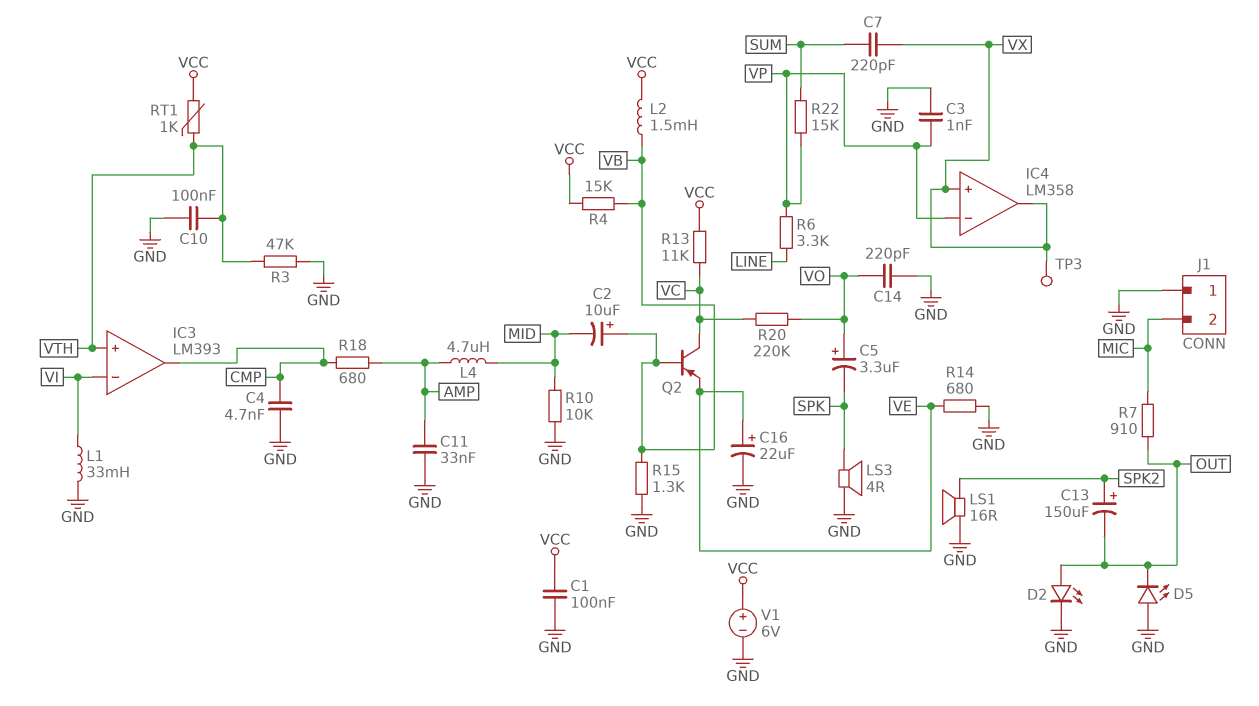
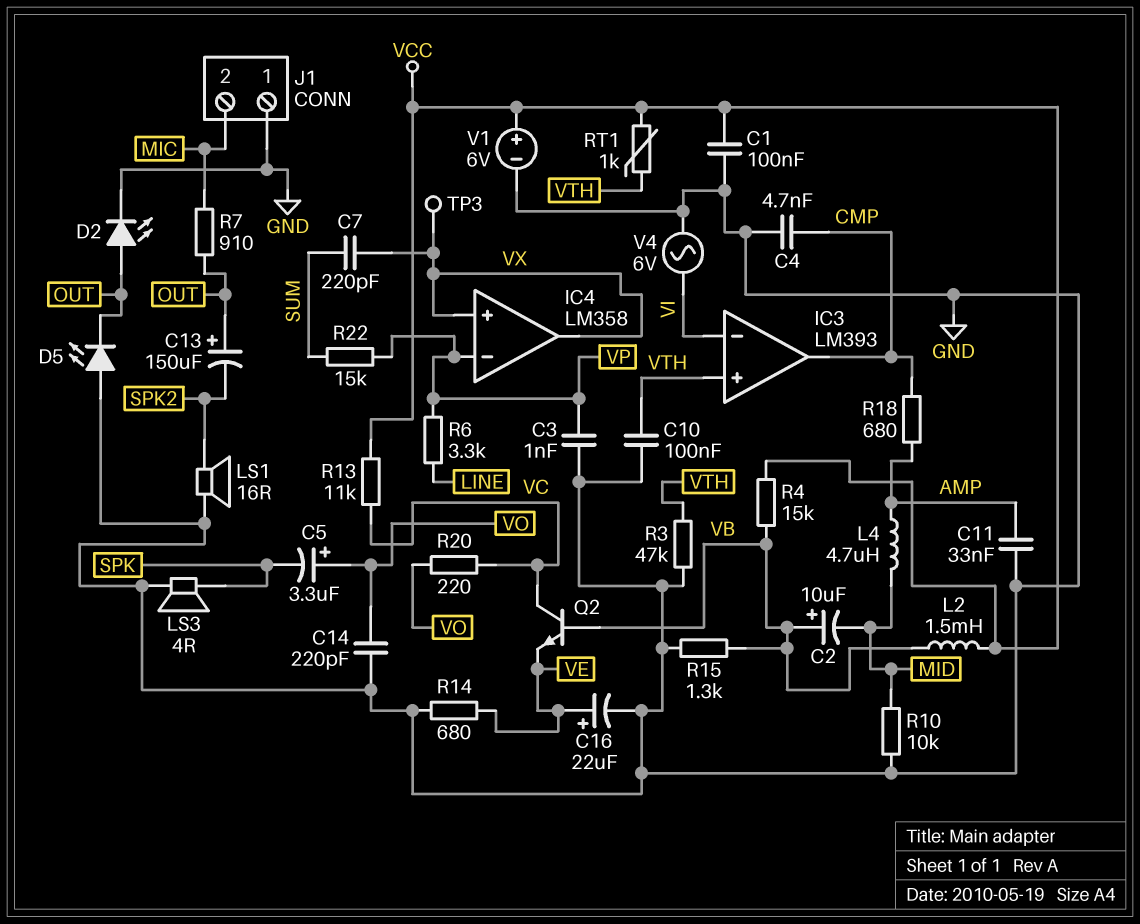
C13: 150uF (plus SPK2, minus OUT) -> 150uF (plus OUT, minus SPK2)
L1: 33mH (GND, VI) -> none
Q2: PNP (B VB, C VC, E VE) -> NPN (B VB, C VC, E VE)
R20: 220k (VC, VO) -> 220 (VC, VO)
V4: none -> AC 6V (GND, VI)

